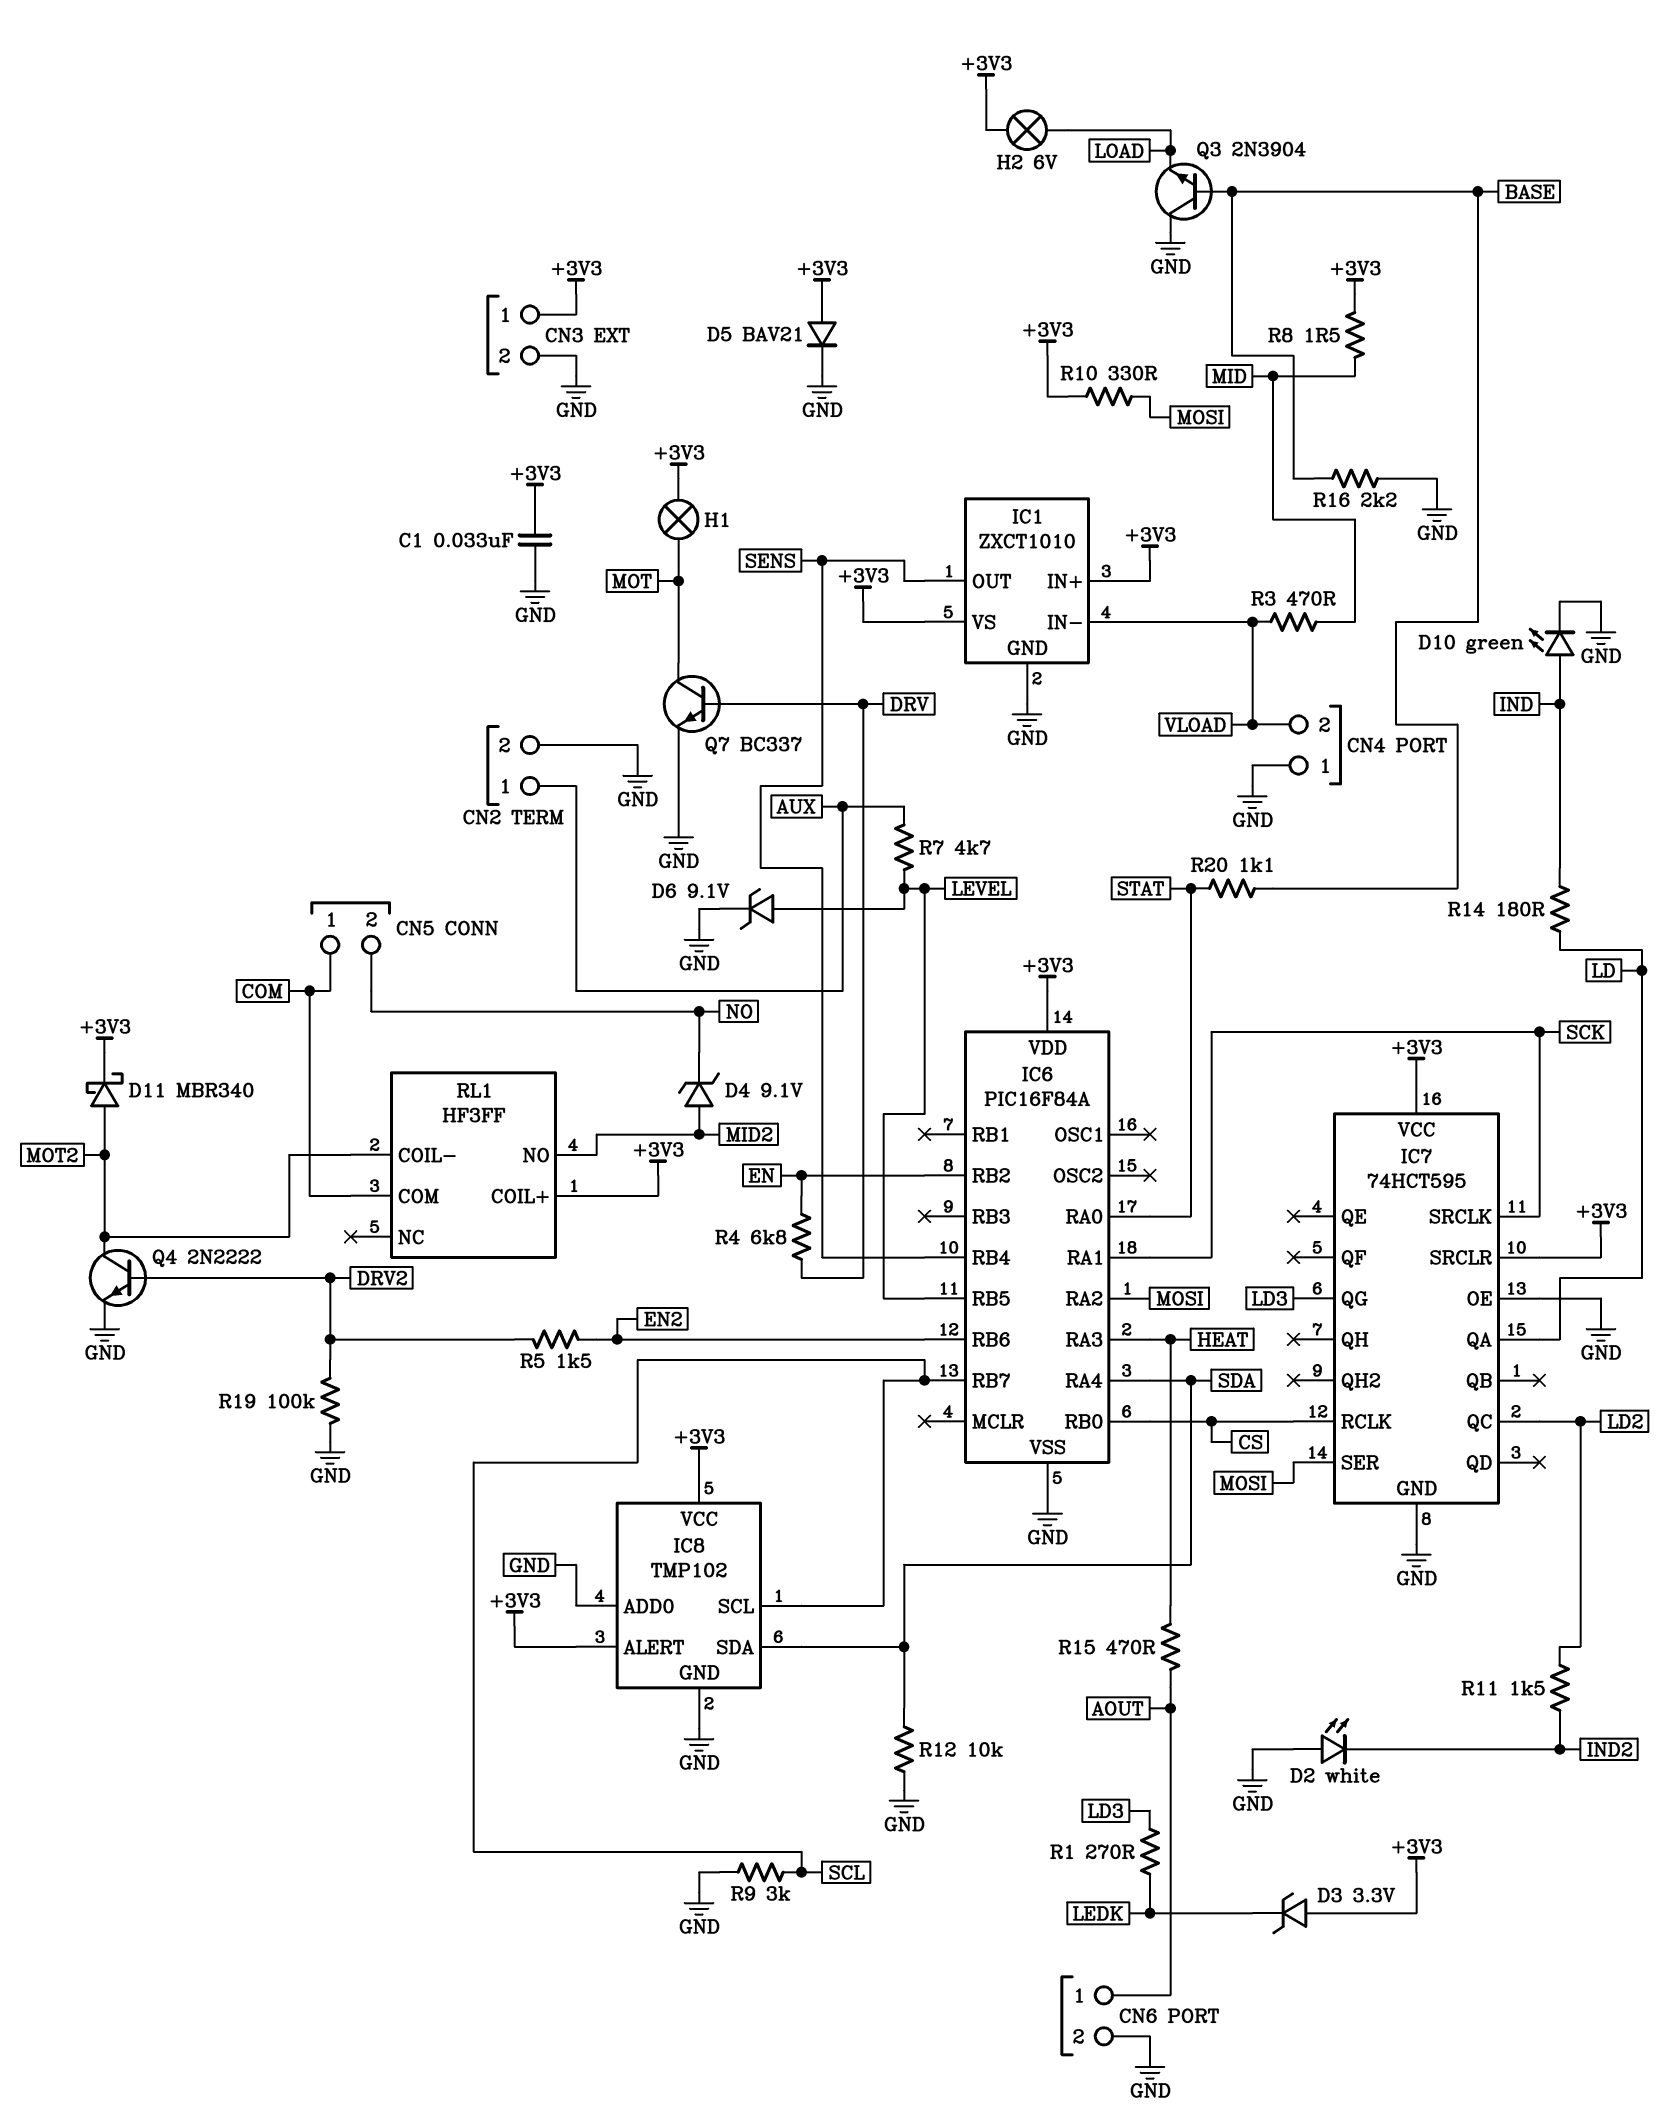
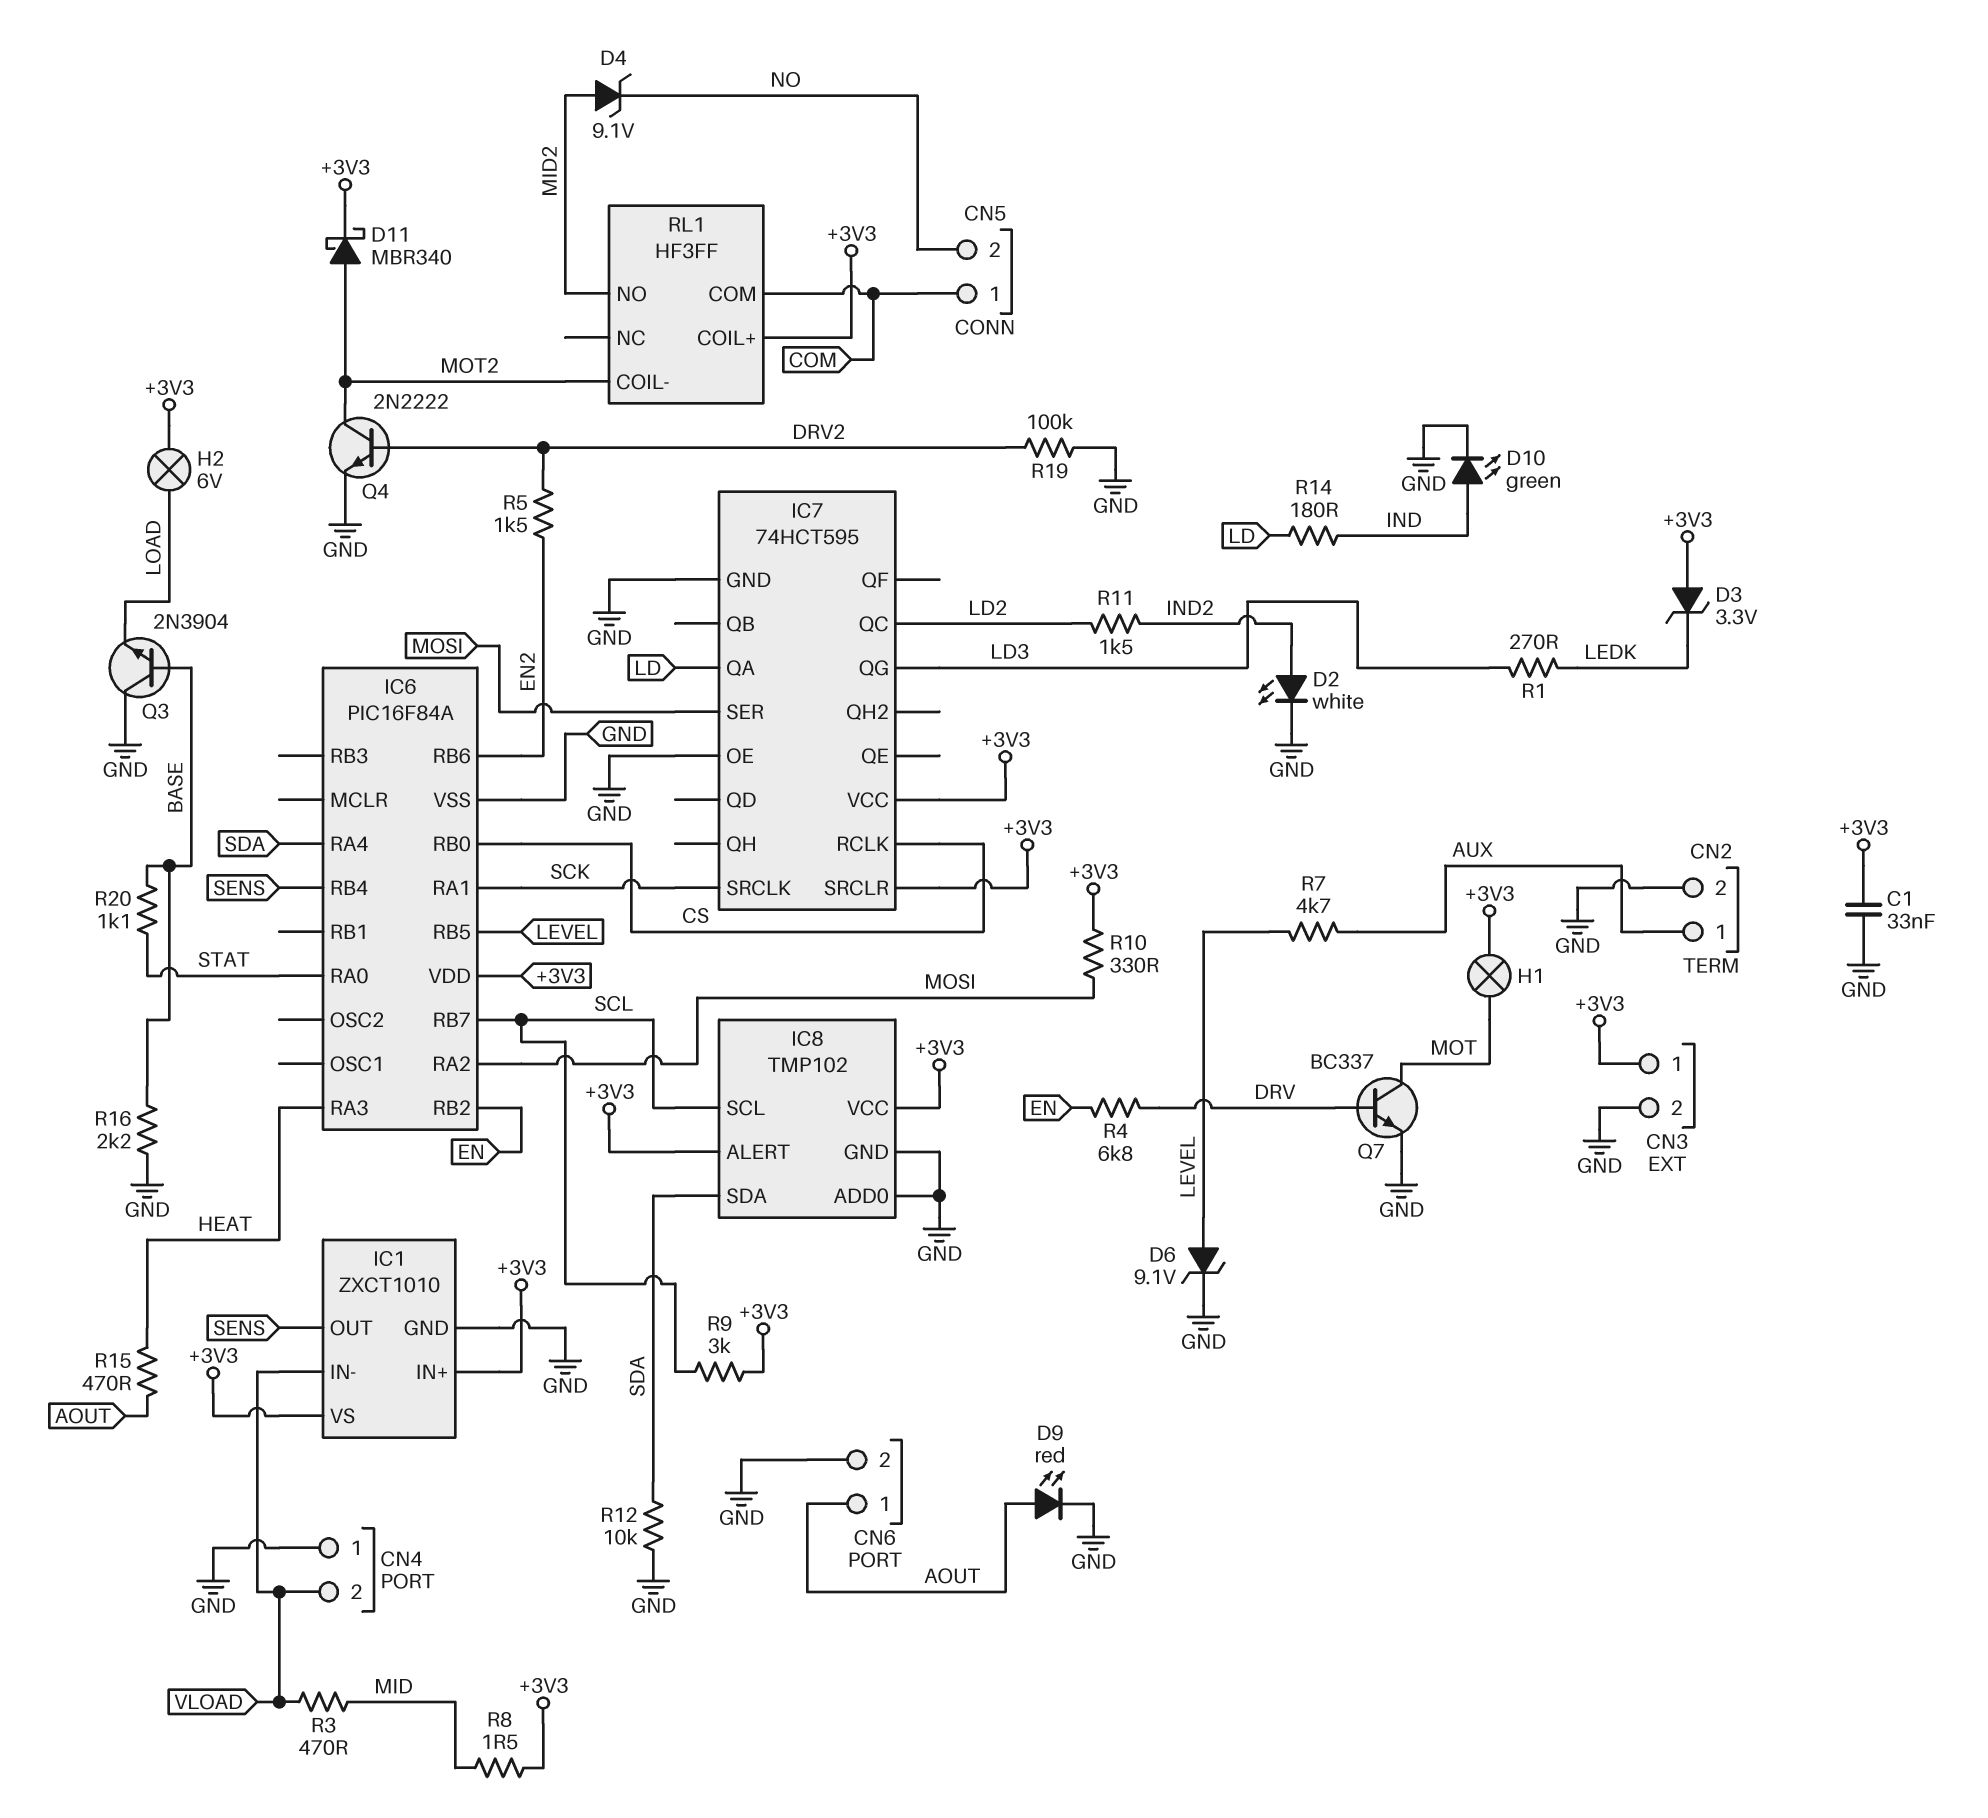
D2: LED white (A GND, K IND2) -> LED white (A IND2, K GND)
D5: diode BAV21 (A +3V3, K GND) -> none
D9: none -> LED red (A AOUT, K GND)
R9: 3k (GND, SCL) -> 3k (+3V3, SCL)

